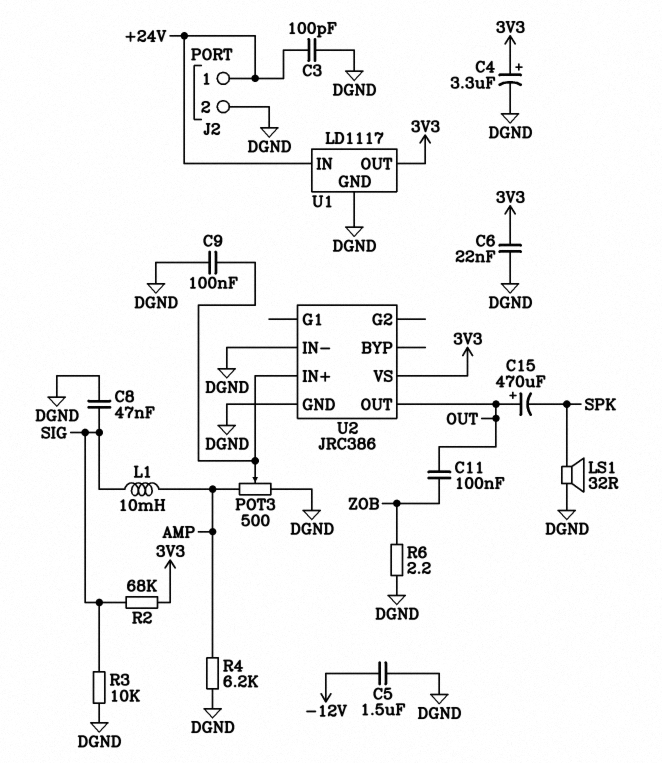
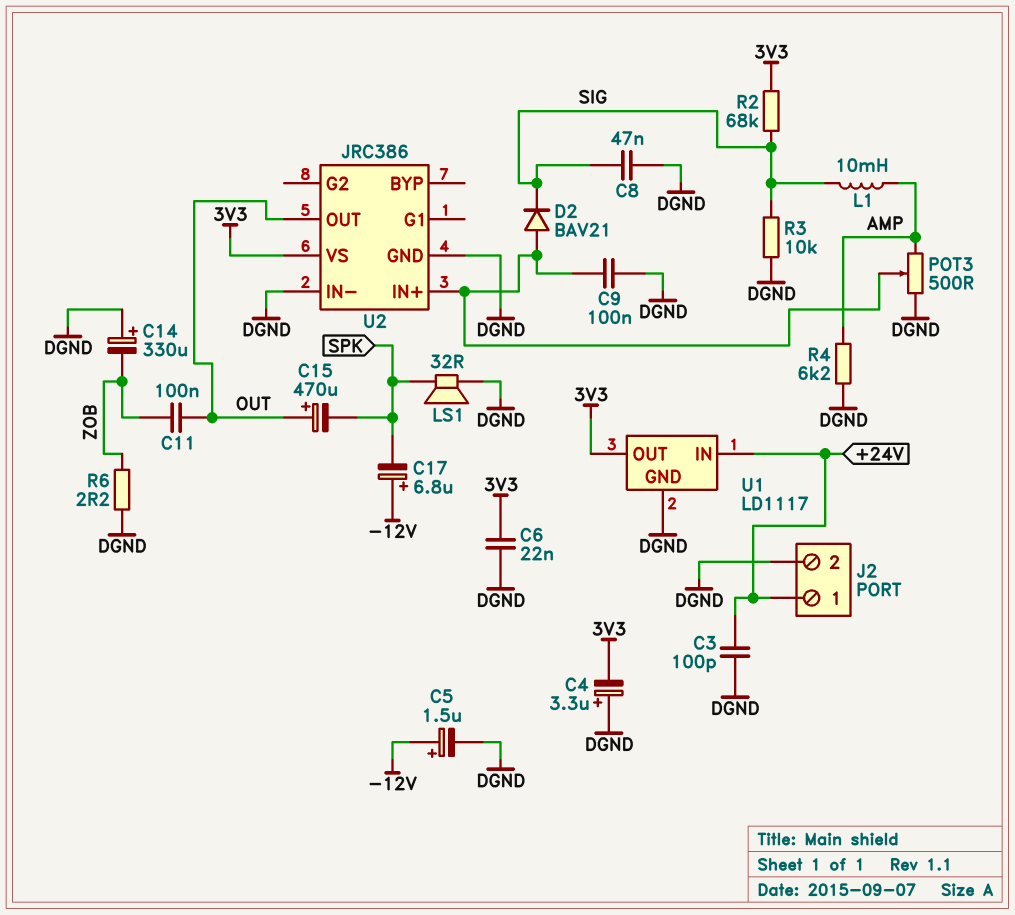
C4: 3.3uF (plus 3V3, minus DGND) -> 3.3uF (plus DGND, minus 3V3)
C5: 1.5uF (-12V, DGND) -> 1.5uF (plus -12V, minus DGND)
C14: none -> 330uF (plus DGND, minus ZOB)
C17: none -> 6.8uF (plus -12V, minus SPK)
D2: none -> diode BAV21 (A U2/IN+, K SIG)

